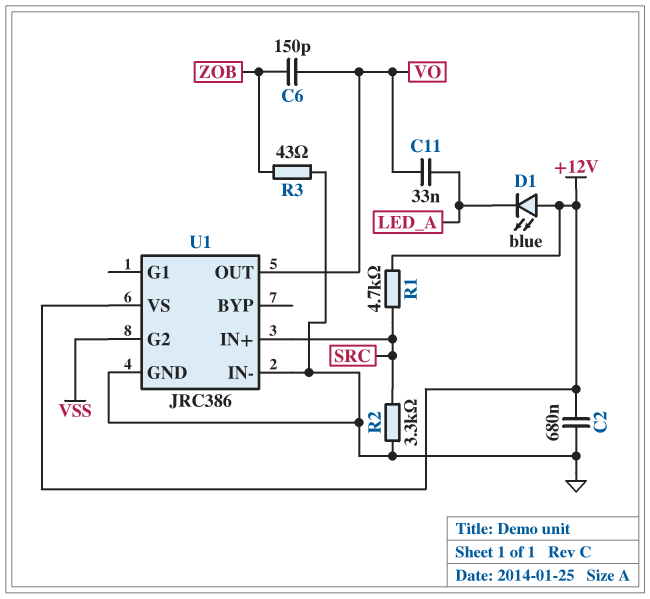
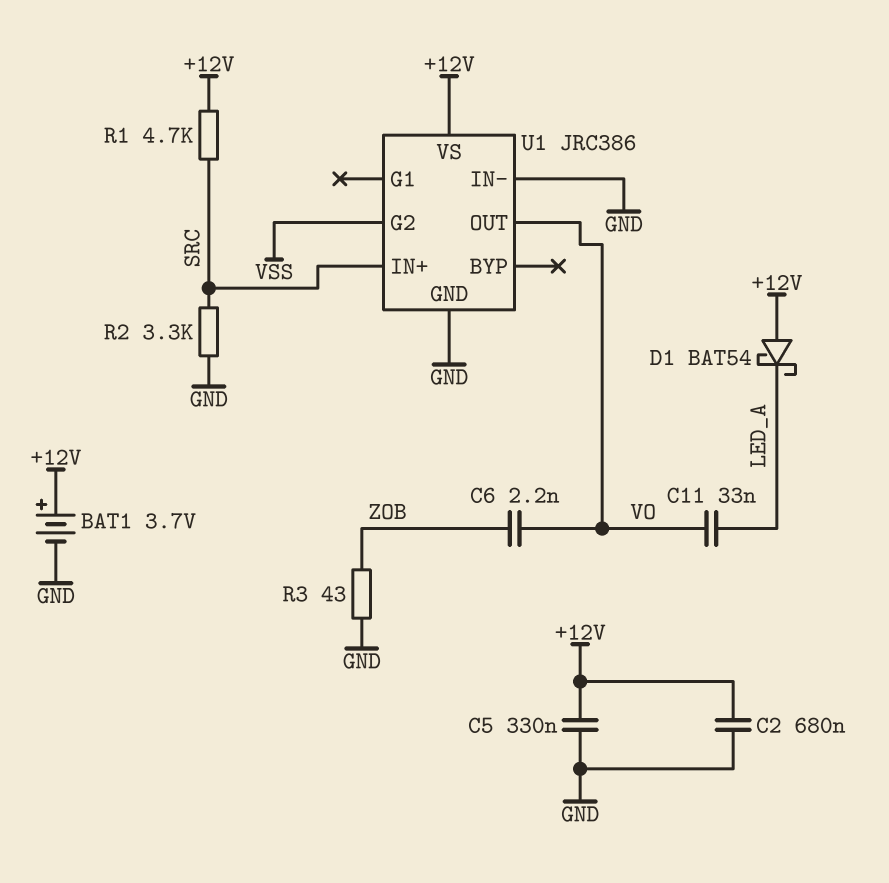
BAT1: none -> 3.7V (plus +12V, minus GND)
C5: none -> 330nF (+12V, GND)
C6: 150pF (VO, ZOB) -> 2.2nF (VO, ZOB)
D1: LED blue (A +12V, K LED_A) -> schottky BAT54 (A +12V, K LED_A)

